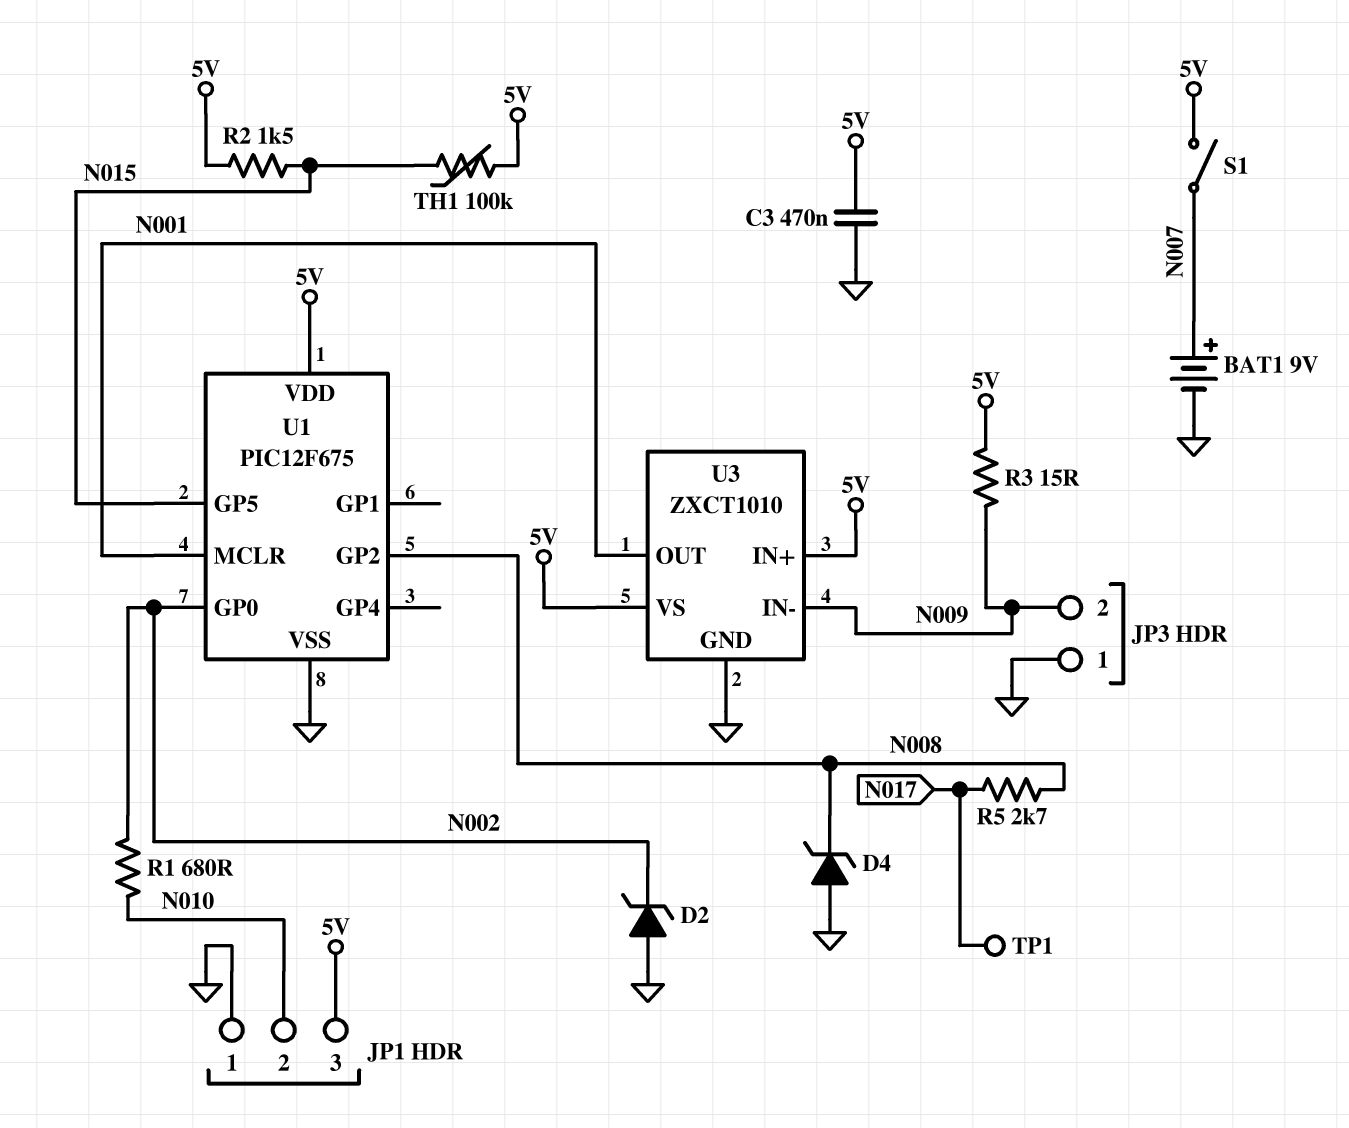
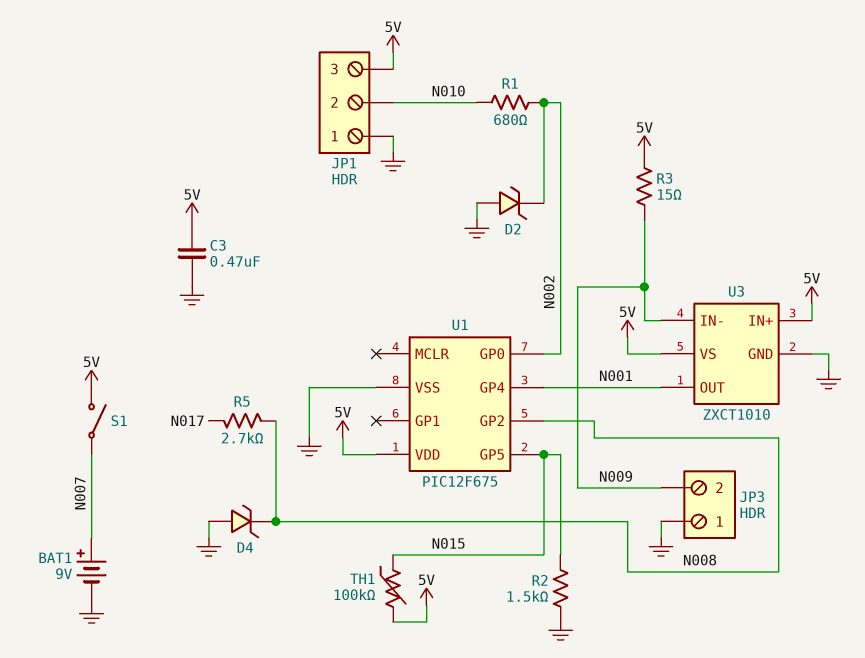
R2: 1.5k (5V, N015) -> 1.5k (GND, N015)
TP1: test point (N017) -> none
U1 pin GP4: none -> N001
U1 pin MCLR: N001 -> none

